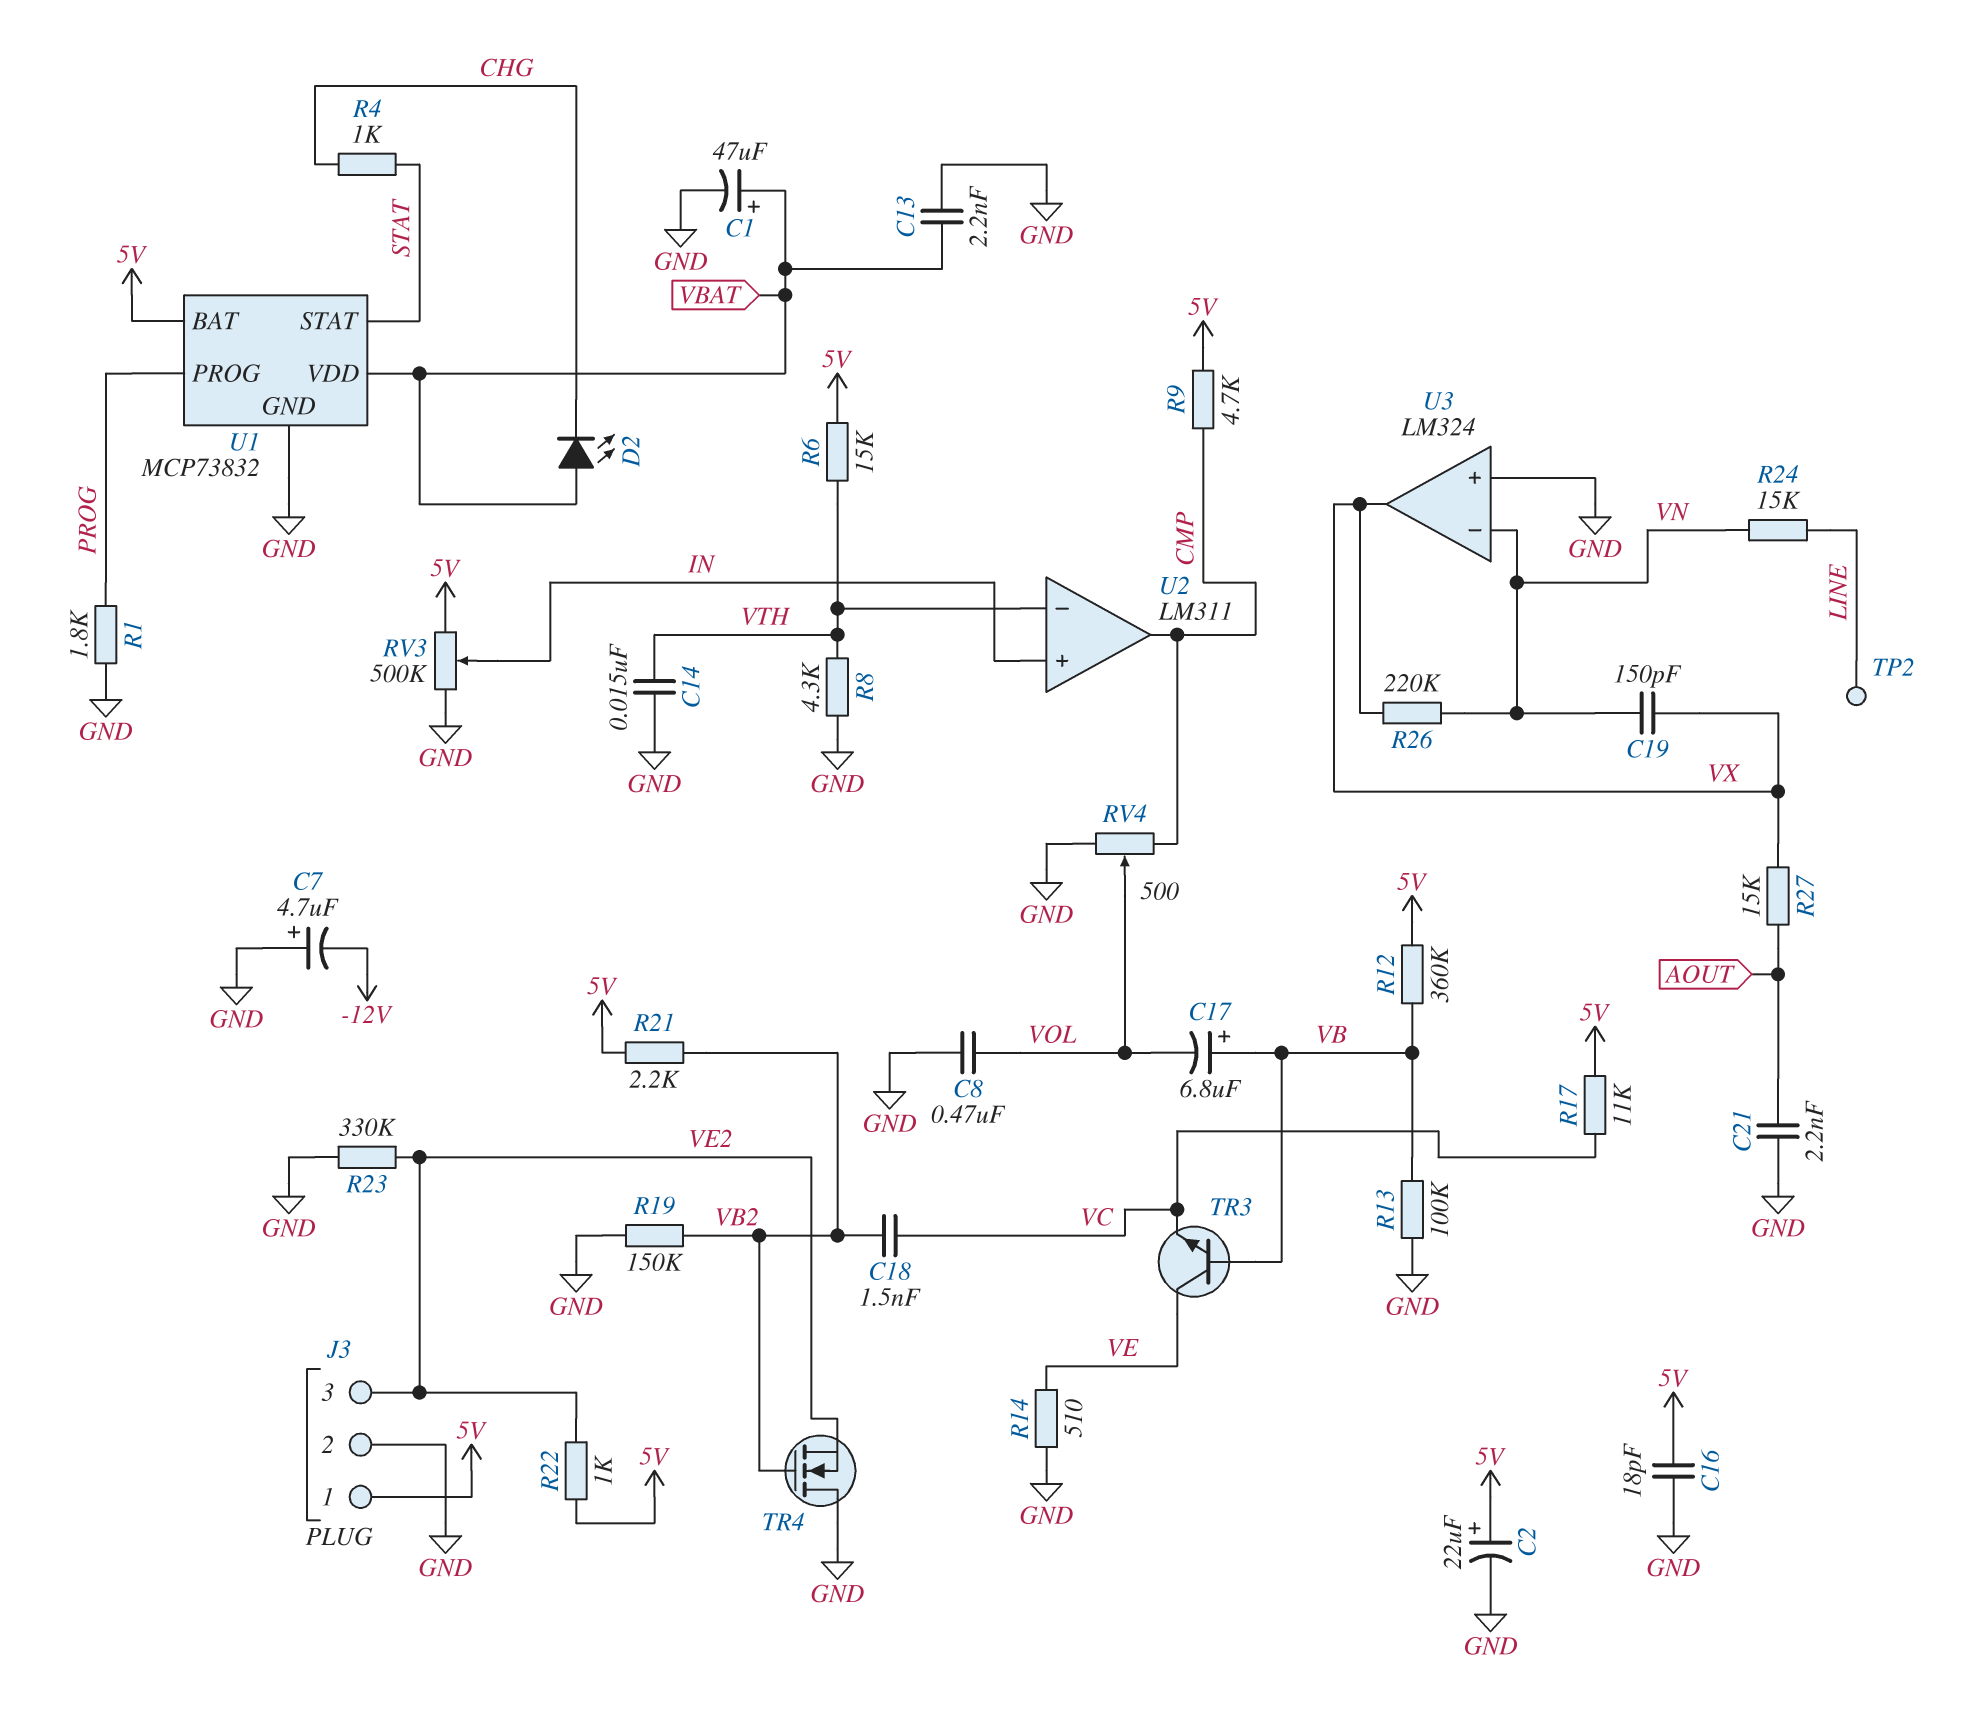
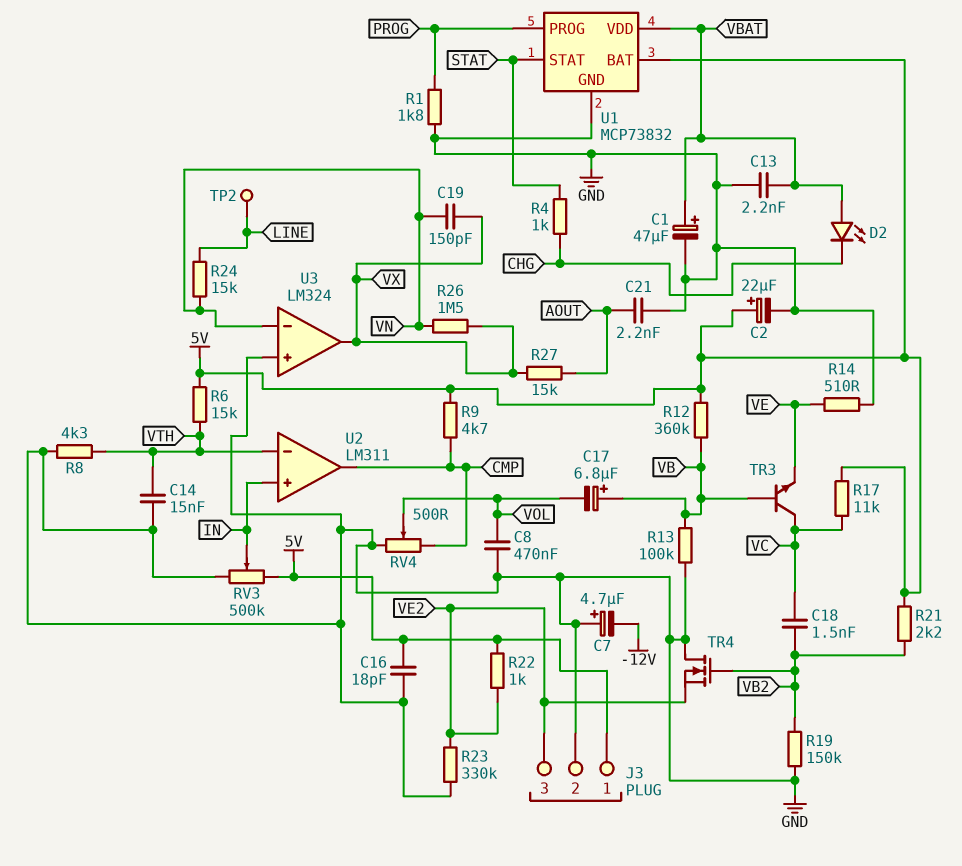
R26: 220k (VN, VX) -> 1.5M (VN, VX)
TR3: NPN (B VB, C VE, E VC) -> NPN (B VB, C VC, E VE)

